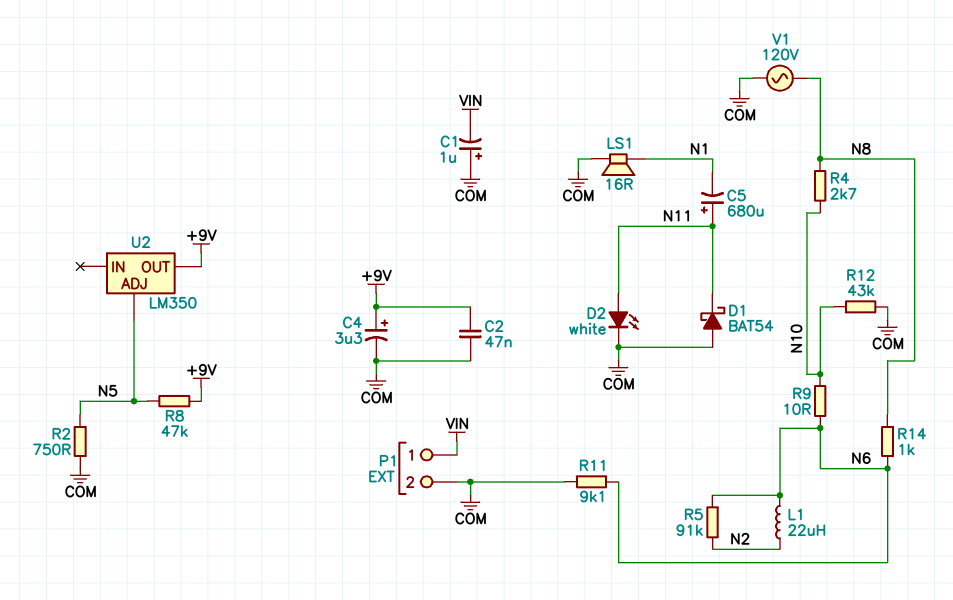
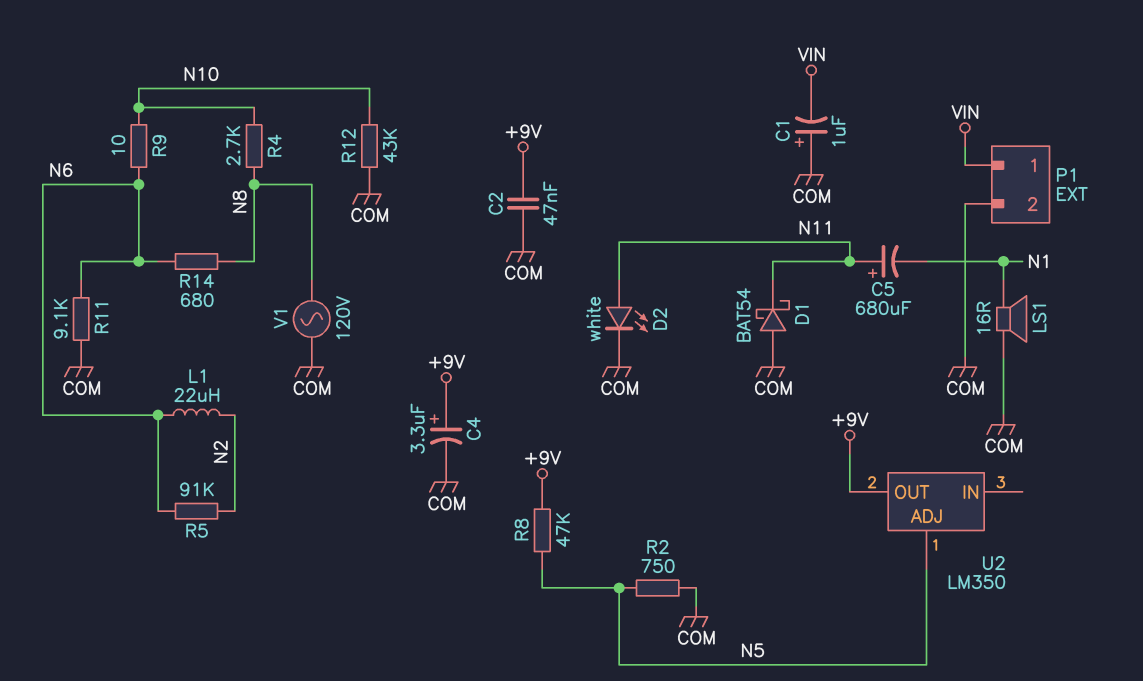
R14: 1k (N6, N8) -> 680 (N6, N8)

